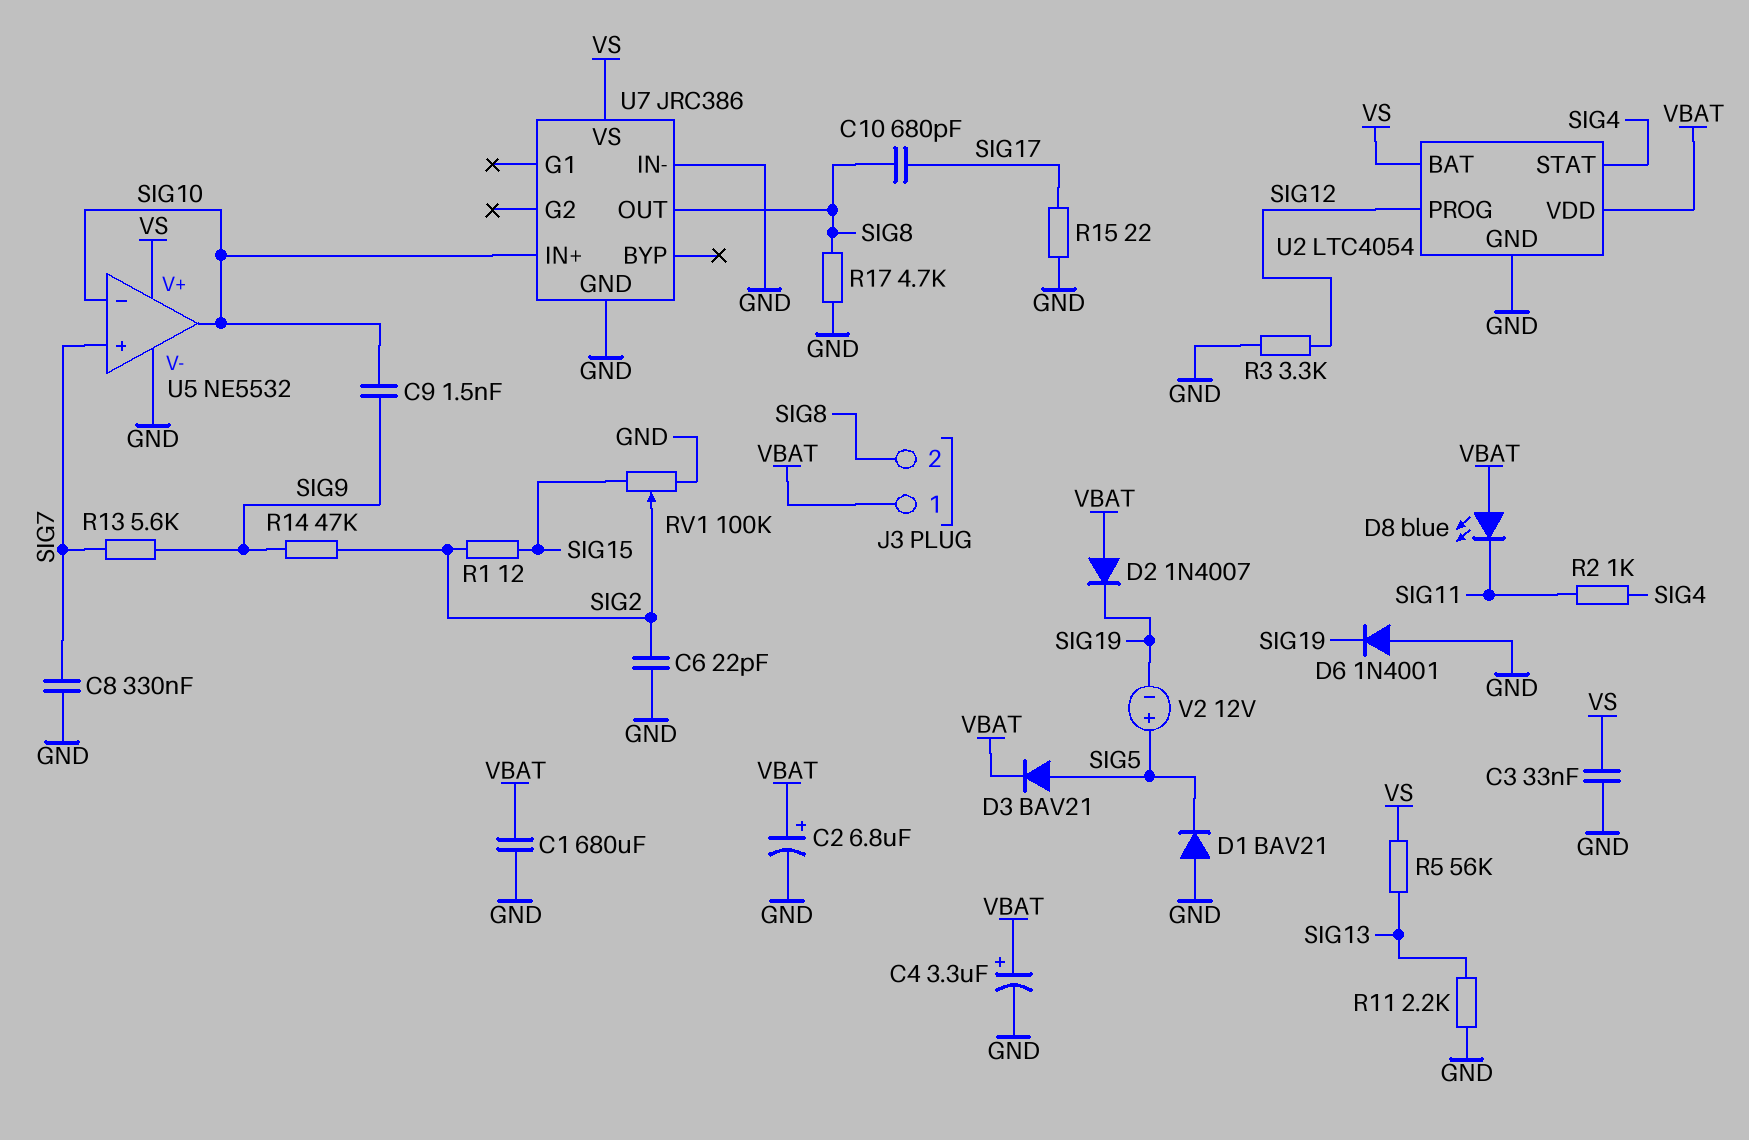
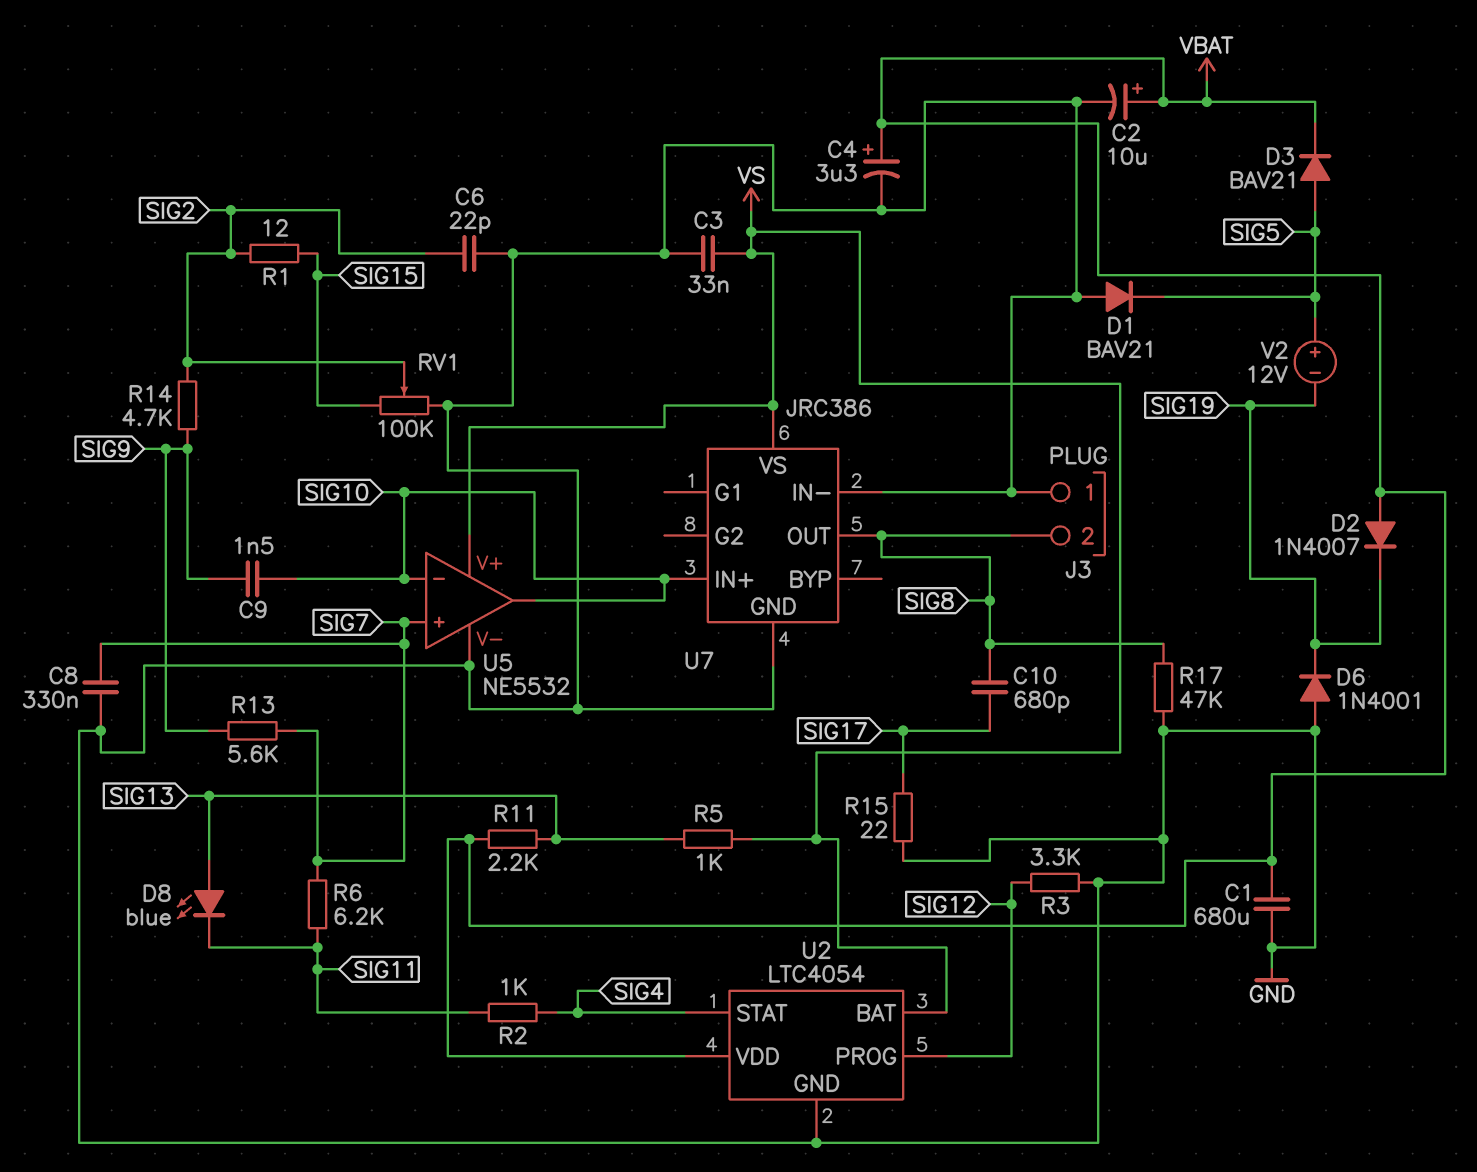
C2: 6.8uF (plus VBAT, minus GND) -> 10uF (plus VBAT, minus GND)
D8: LED blue (A VBAT, K SIG11) -> LED blue (A SIG13, K SIG11)
J3 pin 1: VBAT -> GND
R5: 56k (SIG13, VS) -> 1k (SIG13, VS)
R6: none -> 6.2k (SIG7, SIG11)
R11: 2.2k (GND, SIG13) -> 2.2k (SIG13, VBAT)
R14: 47k (SIG2, SIG9) -> 4.7k (SIG2, SIG9)
R17: 4.7k (GND, SIG8) -> 47k (GND, SIG8)

